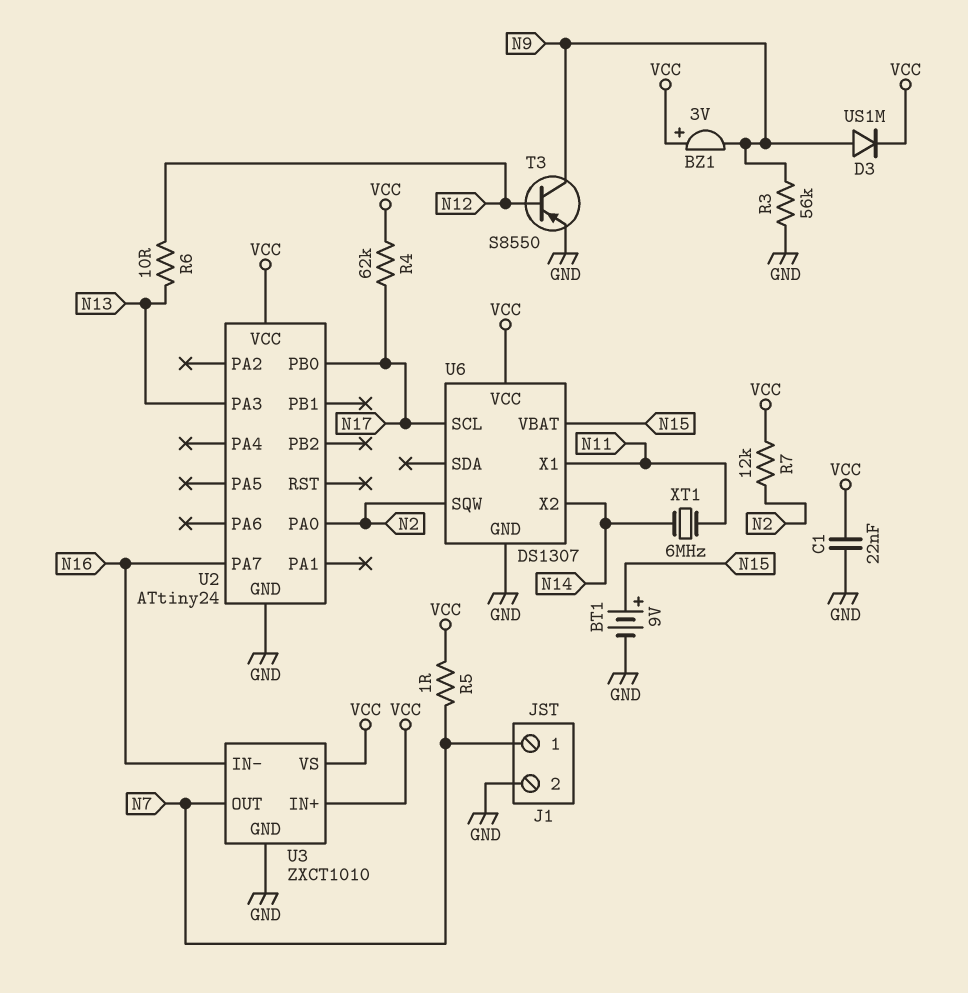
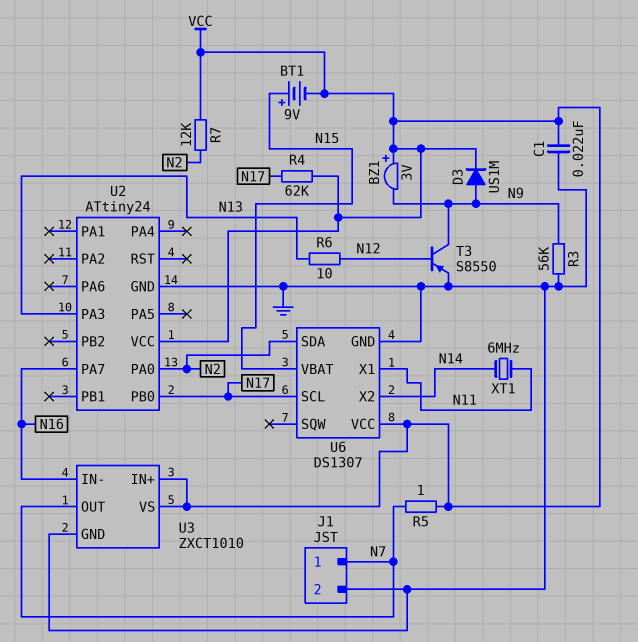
BT1: 9V (plus N15, minus GND) -> 9V (plus N15, minus VCC)
U6 pin SDA: none -> N2
U6 pin SQW: N2 -> none

